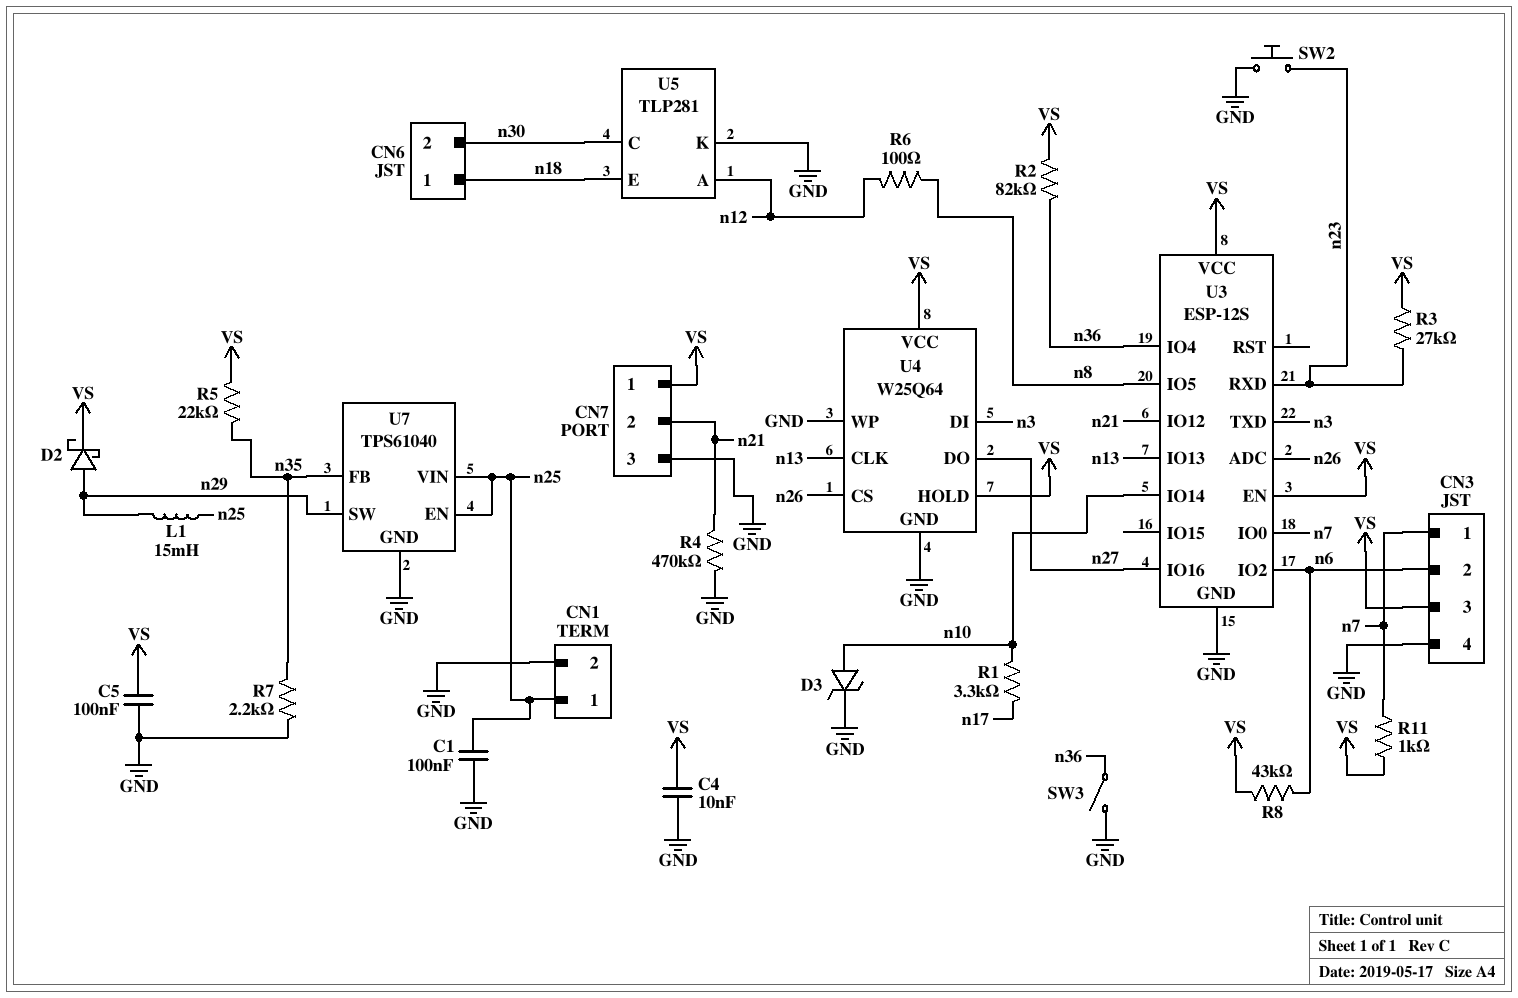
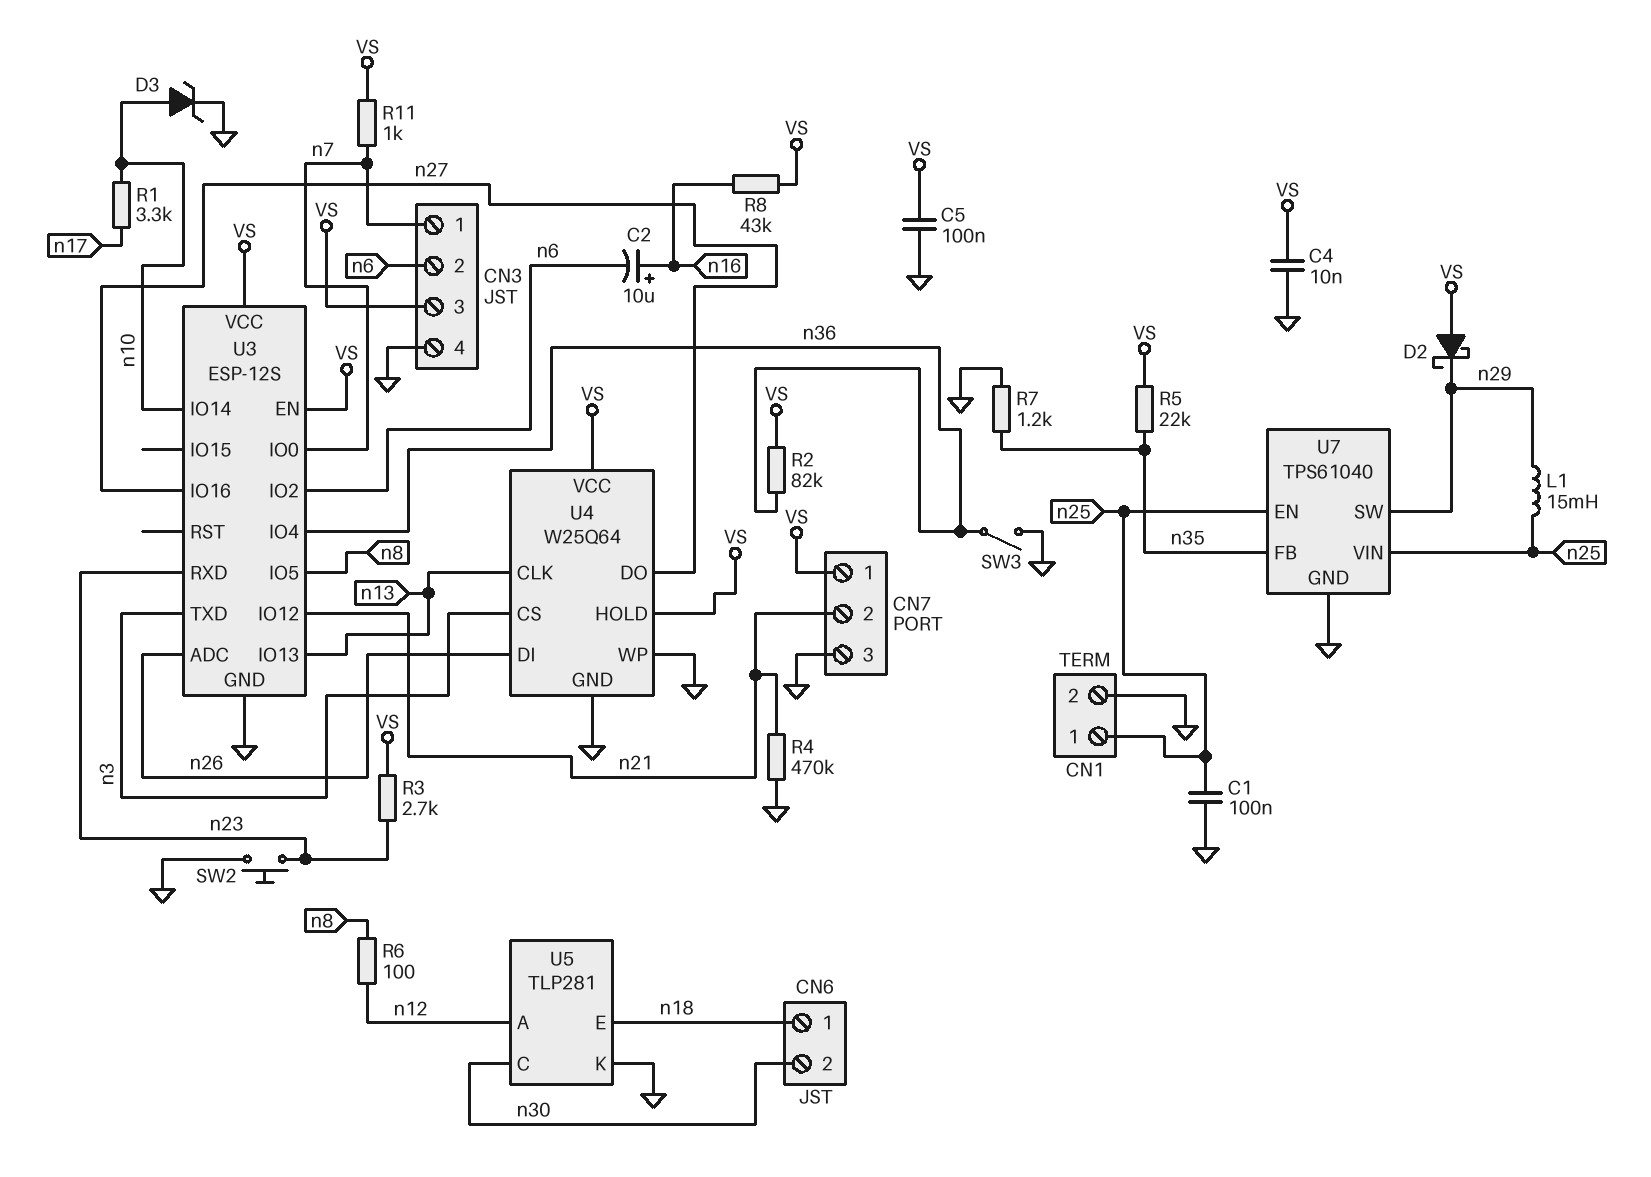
C2: none -> 10uF (plus n16, minus n6)
D2: schottky (A n29, K VS) -> schottky (A VS, K n29)
R3: 27k (VS, n23) -> 2.7k (VS, n23)
R7: 2.2k (GND, n35) -> 1.2k (GND, n35)
R8: 43k (VS, n6) -> 43k (VS, n16)
U4 pin CS: n26 -> n3
U4 pin DI: n3 -> n26

